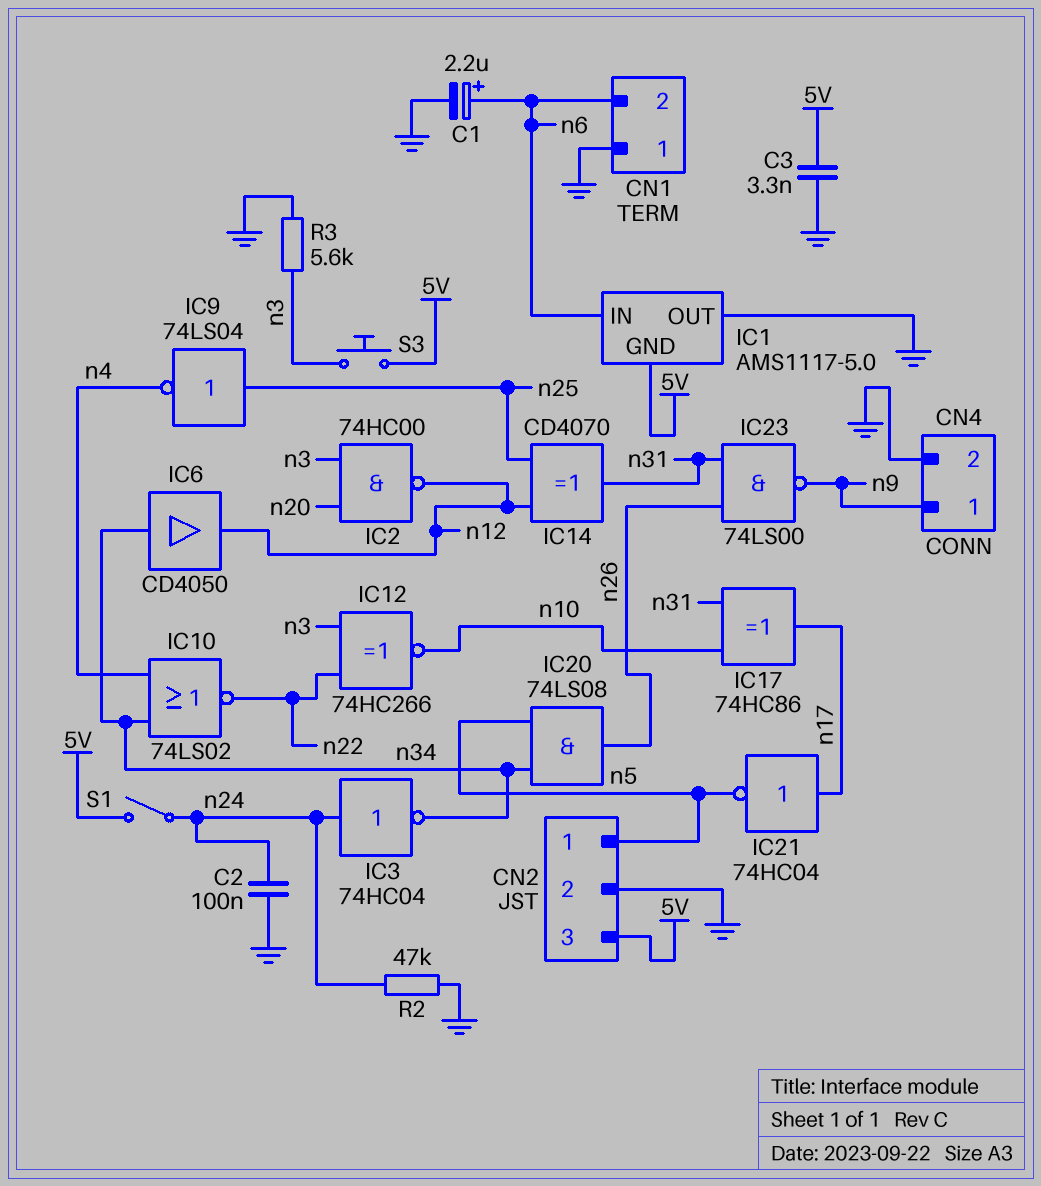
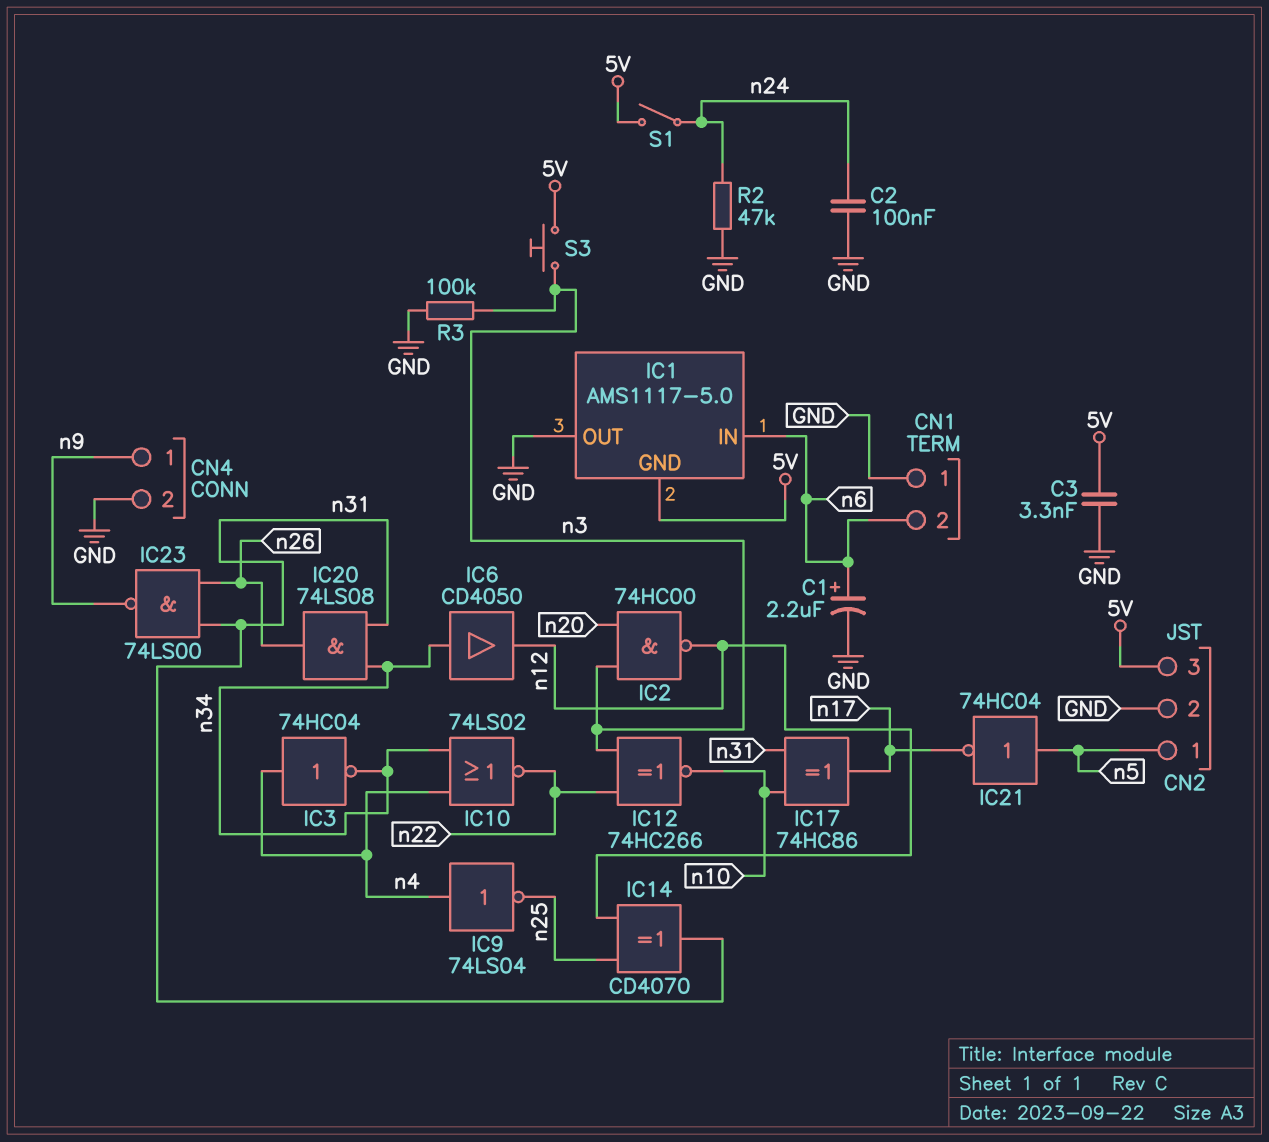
IC3: NOT 74HC04 (in n24, out n34) -> NOT 74HC04 (in n4, out n34)
IC9: NOT 74LS04 (in n25, out n4) -> NOT 74LS04 (in n4, out n25)
IC20: AND 74LS08 (in n5, in n34, out n26) -> AND 74LS08 (in n31, in n34, out n26)
IC21: NOT 74HC04 (in n17, out n5) -> NOT 74HC04 (in n5, out n17)
R3: 5.6k (GND, n3) -> 100k (GND, n3)

